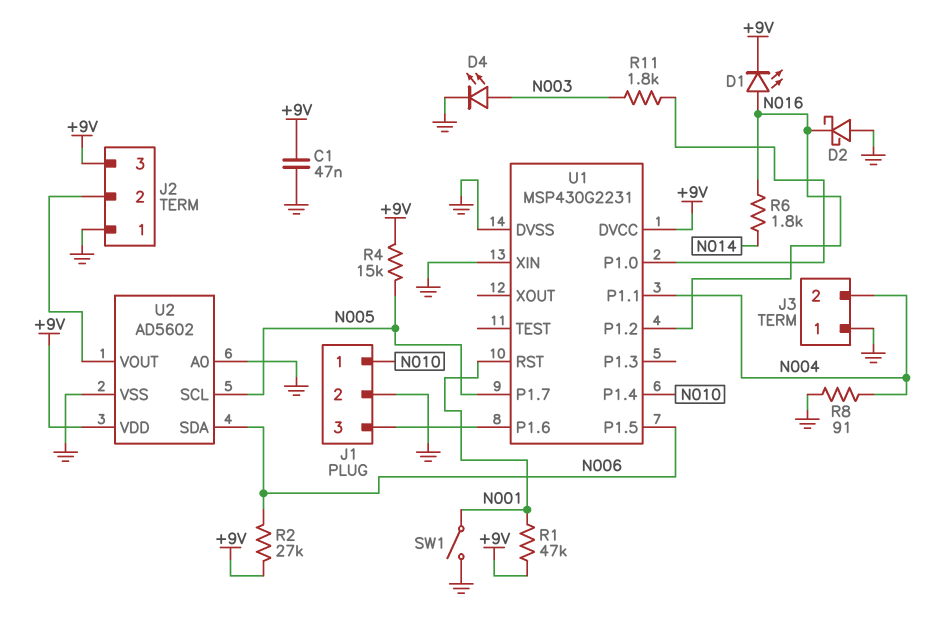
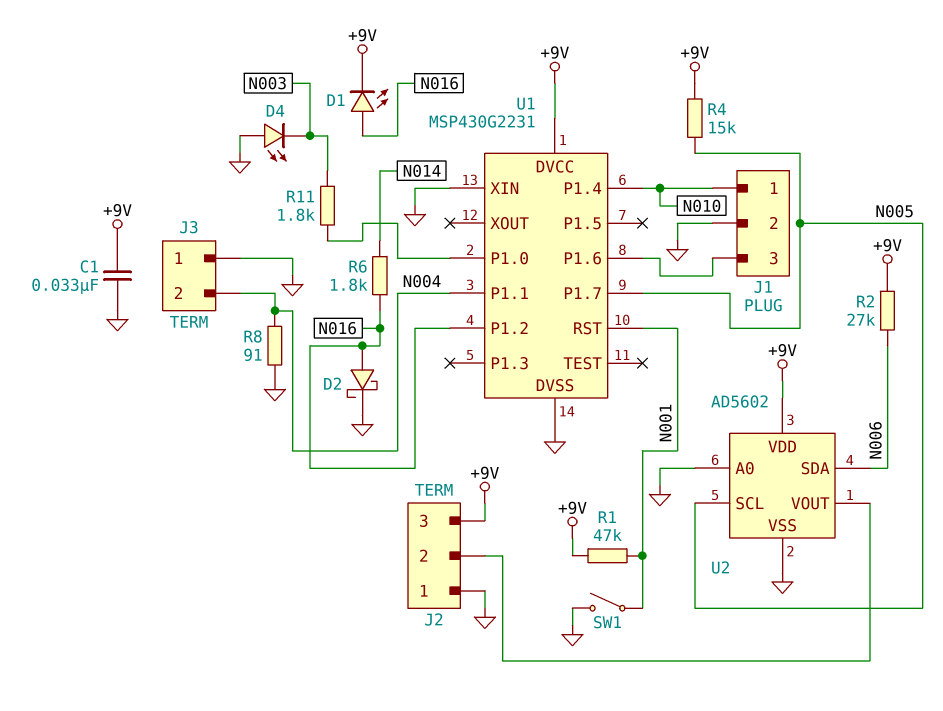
C1: 47nF (+9V, GND) -> 33nF (+9V, GND)
D2: schottky (A GND, K N016) -> schottky (A N016, K GND)
D4: LED (A N003, K GND) -> LED (A GND, K N003)
U1 pin P1.5: N006 -> none

